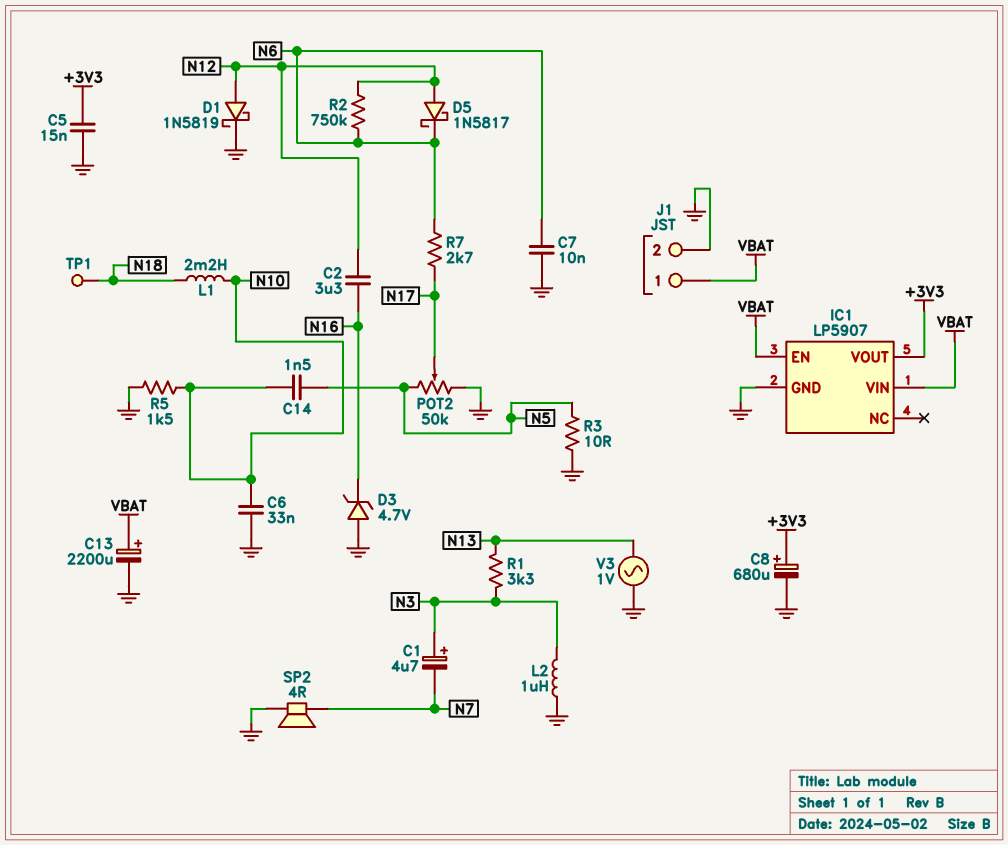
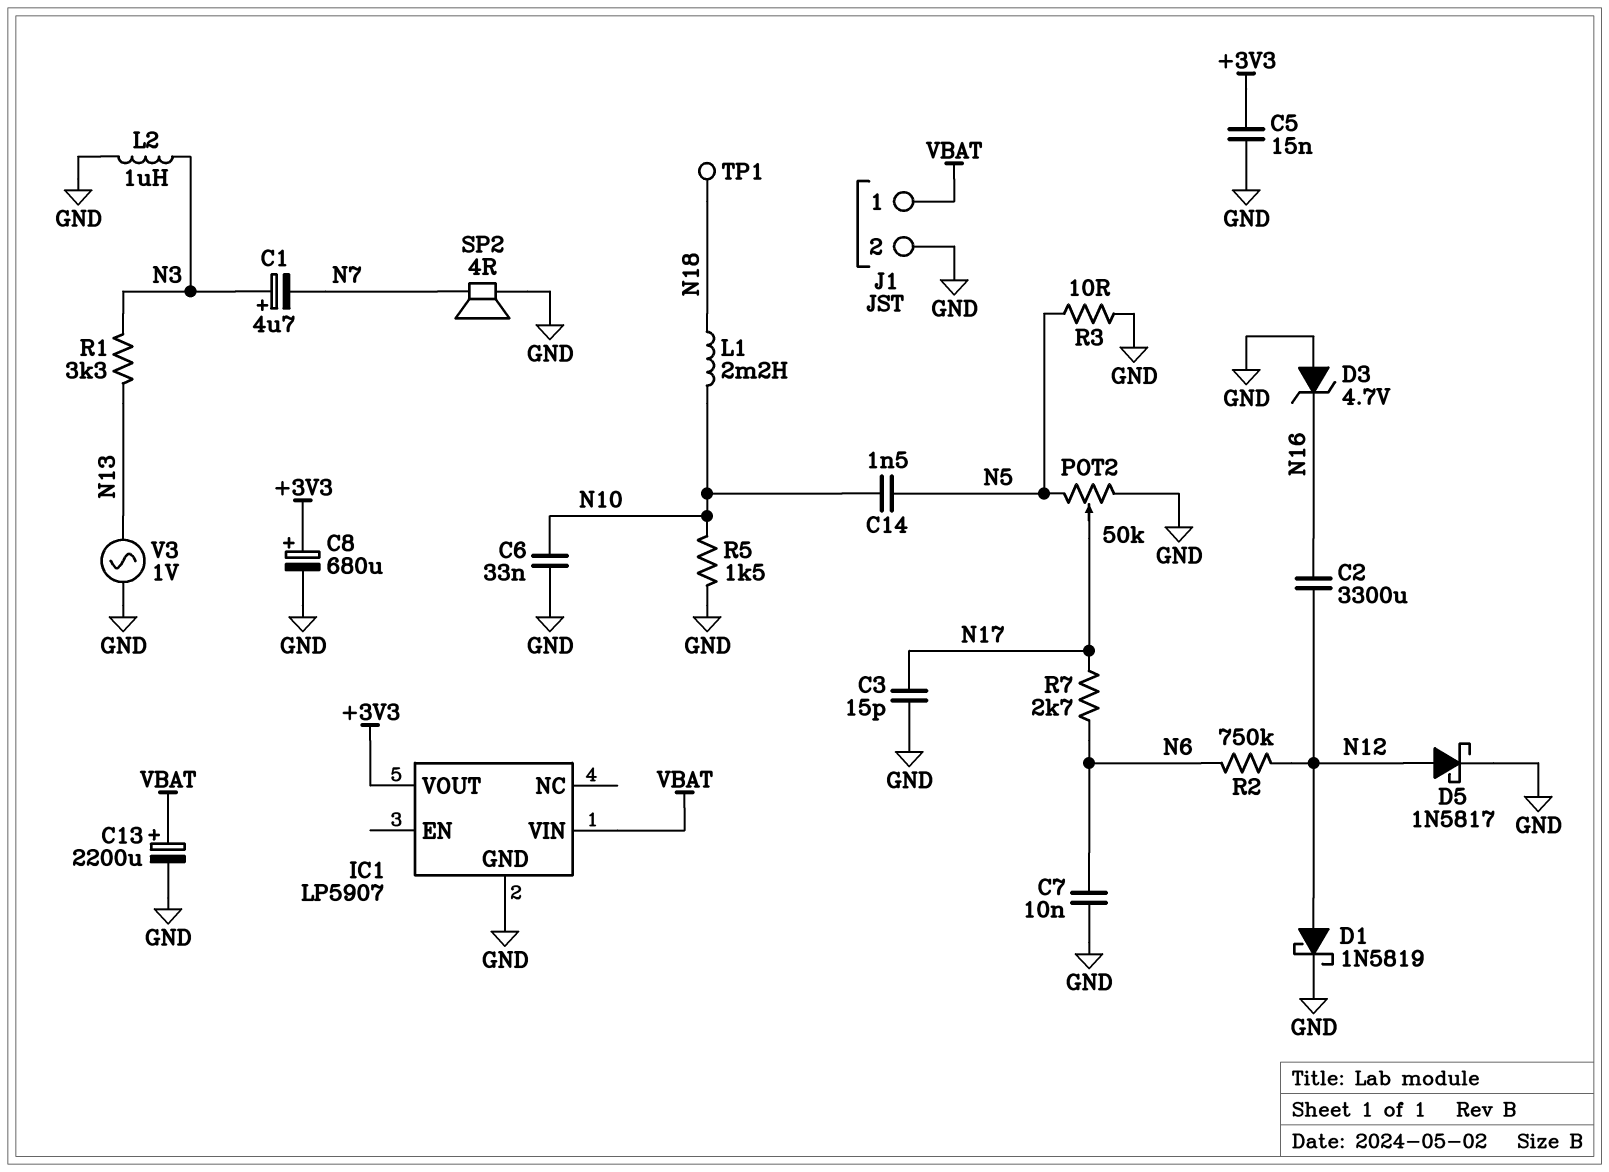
C2: 3.3uF (N12, N16) -> 3300uF (N12, N16)
C3: none -> 15pF (GND, N17)
D5: schottky 1N5817 (A N12, K N6) -> schottky 1N5817 (A N12, K GND)
IC1 pin EN: VBAT -> none

